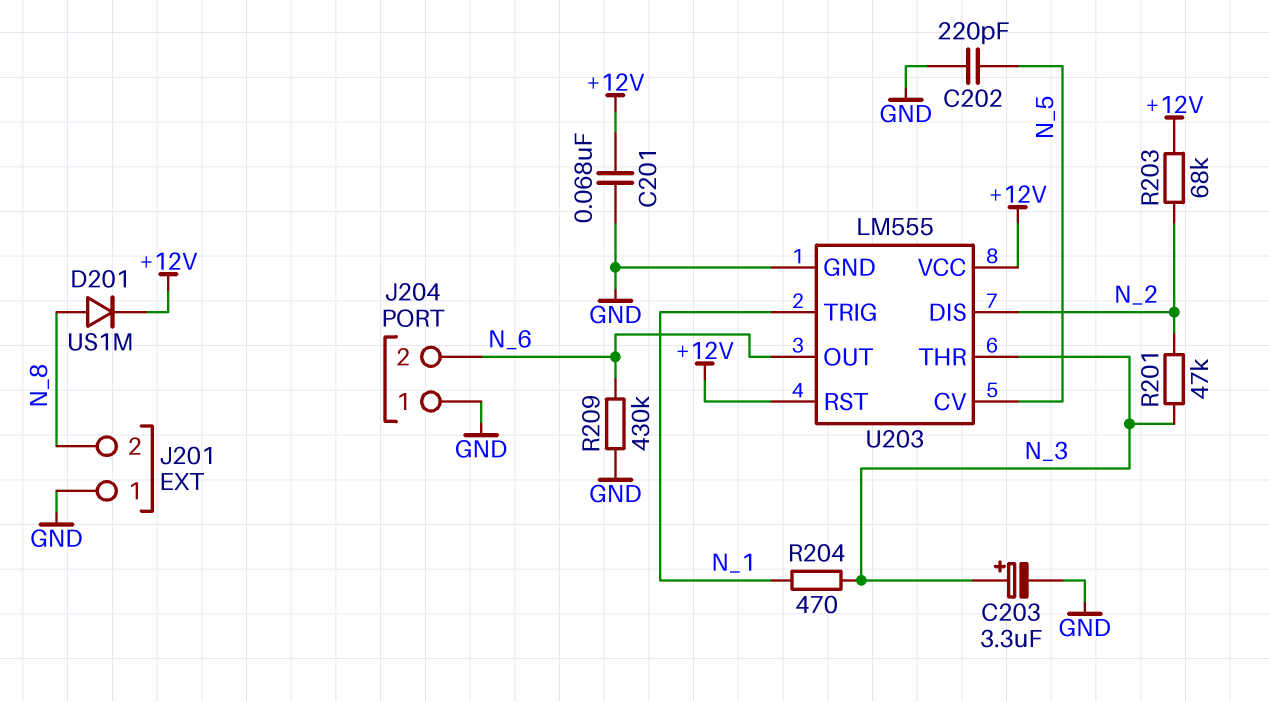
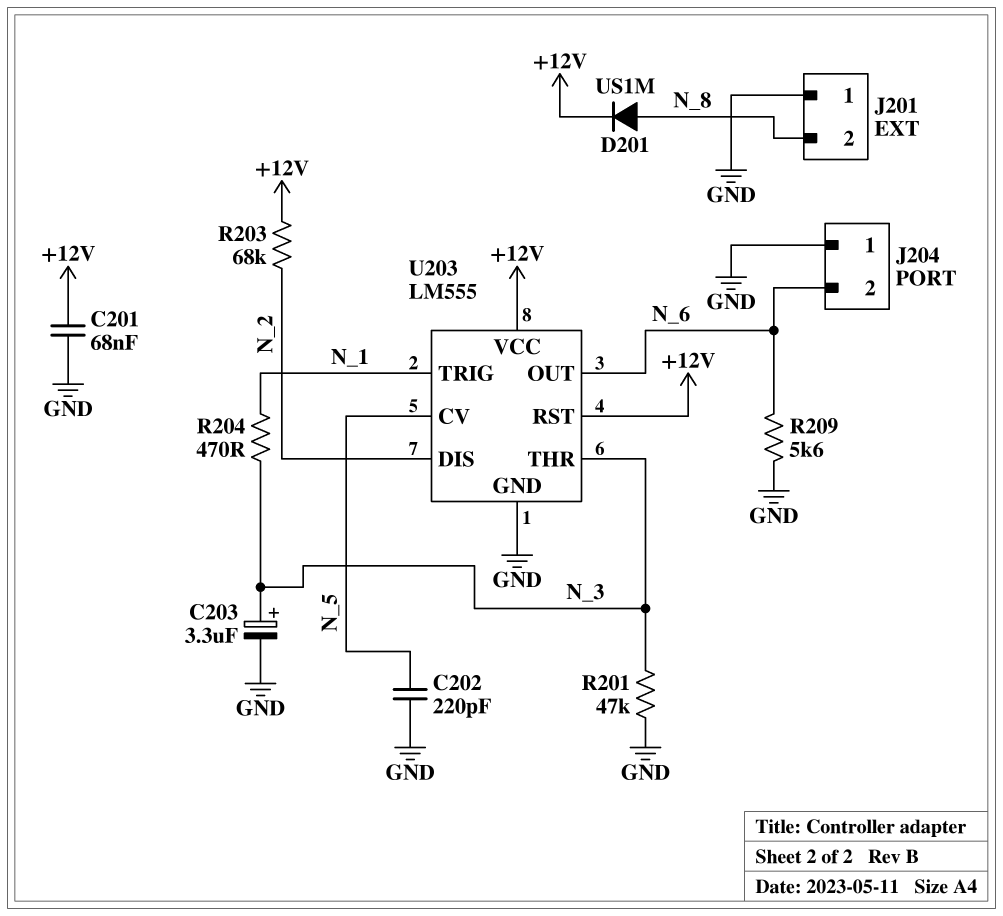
R201: 47k (N_2, N_3) -> 47k (GND, N_3)
R209: 430k (GND, N_6) -> 5.6k (GND, N_6)

